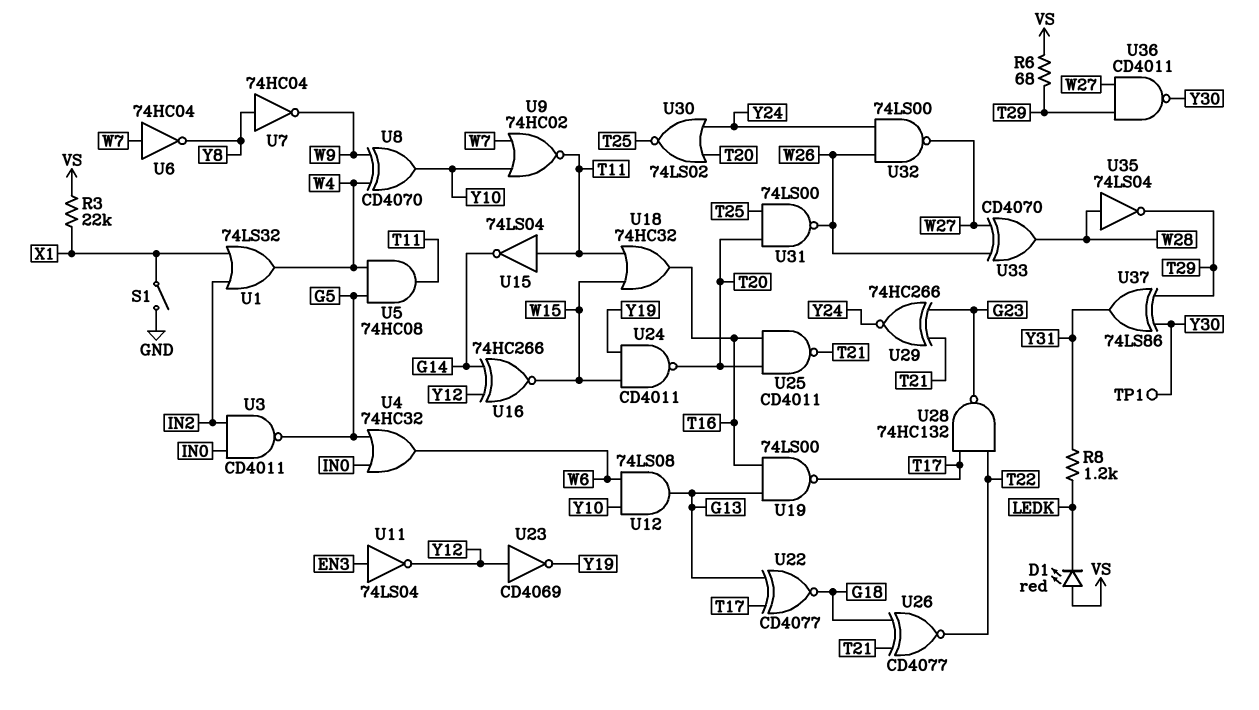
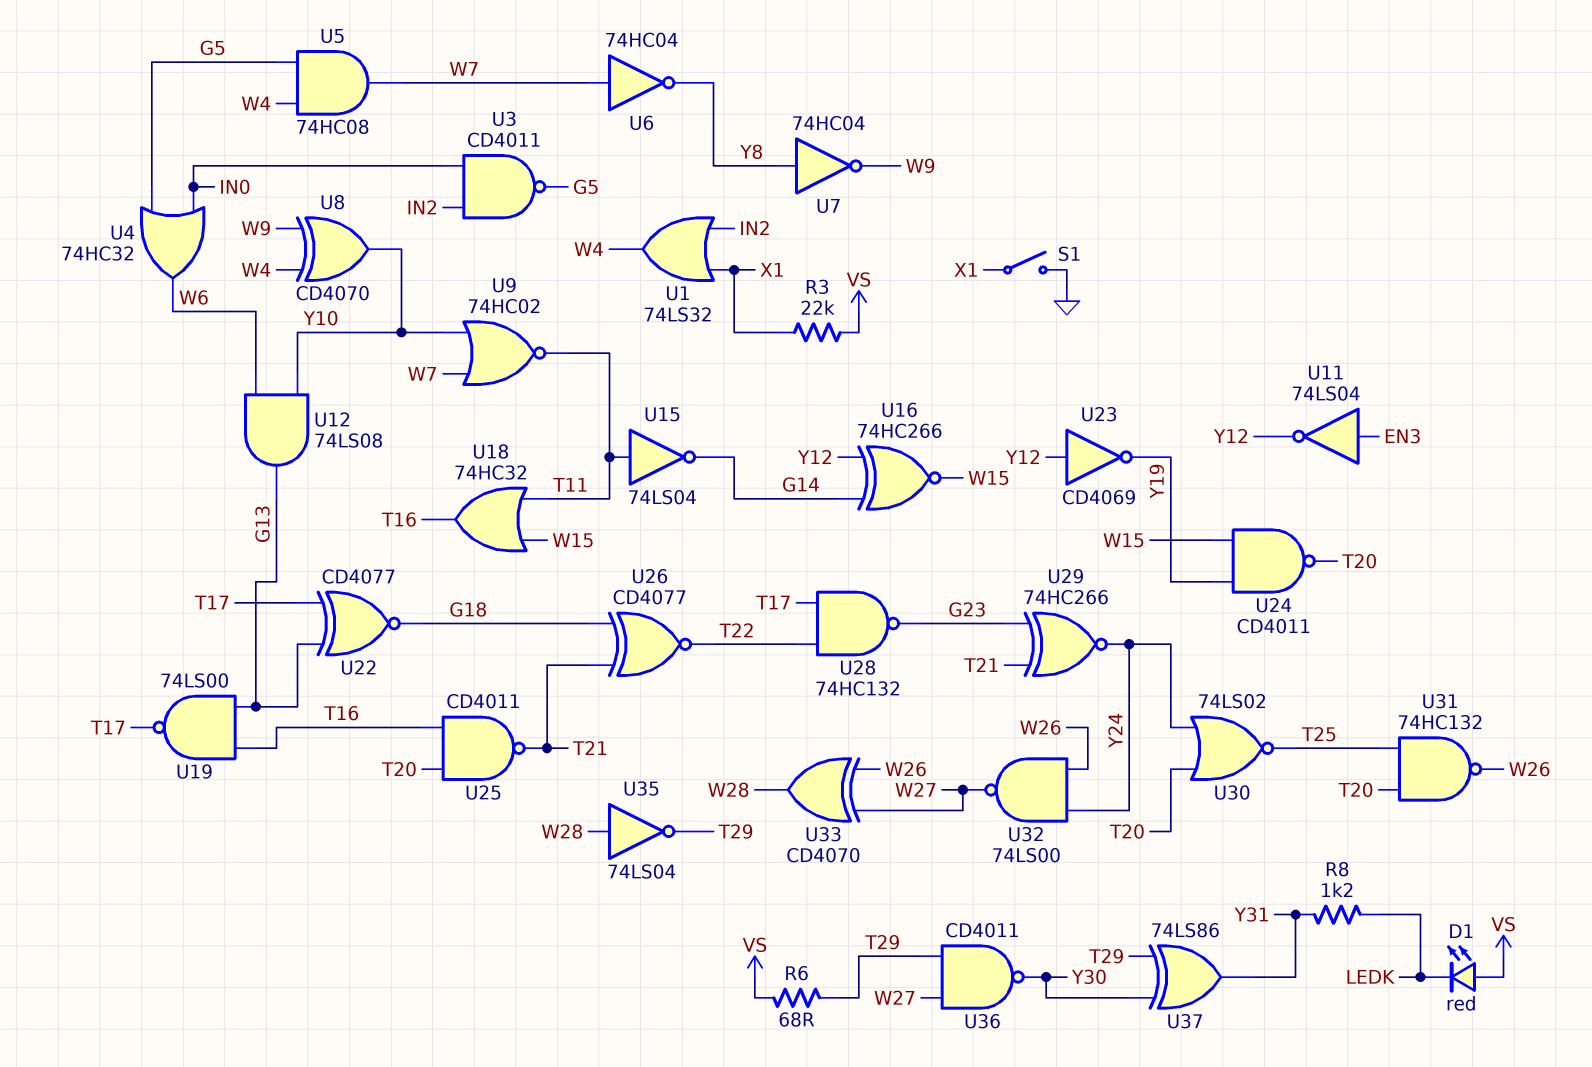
TP1: test point (Y30) -> none
U5: AND 74HC08 (in G5, in W4, out T11) -> AND 74HC08 (in G5, in W4, out W7)
U31: NAND 74LS00 (in T20, in T25, out W26) -> NAND 74HC132 (in T20, in T25, out W26)

